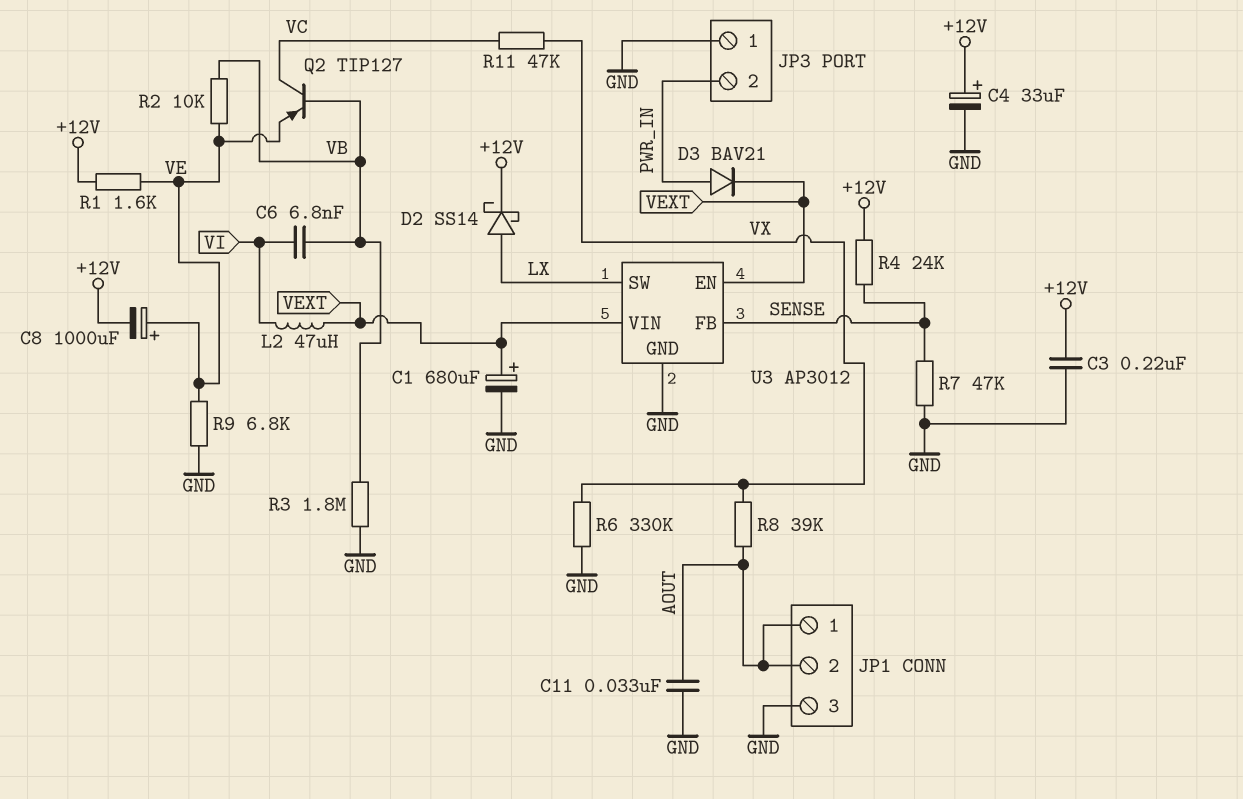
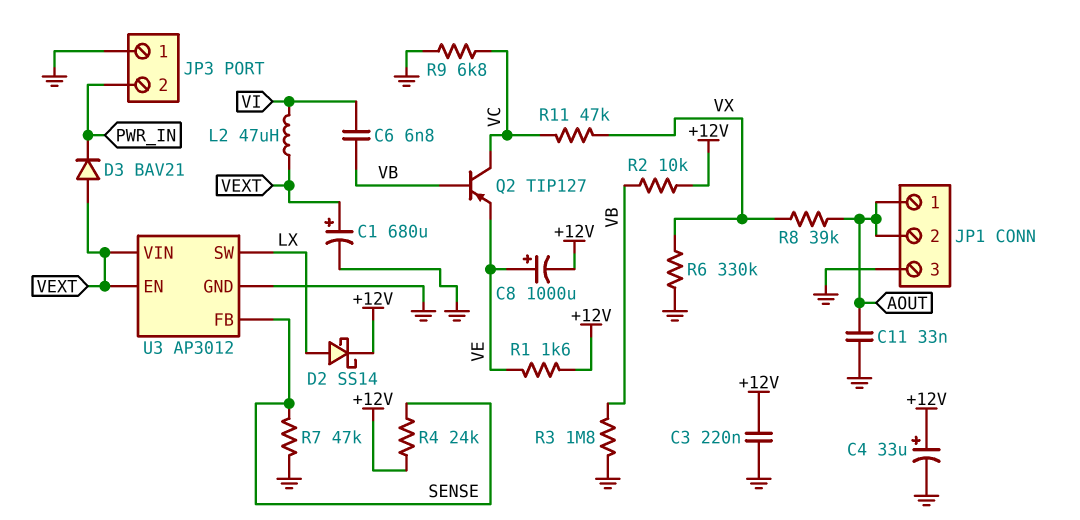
D3: diode BAV21 (A PWR_IN, K VEXT) -> diode BAV21 (A VEXT, K PWR_IN)
R2: 10k (VB, VE) -> 10k (+12V, VB)
R9: 6.8k (GND, VE) -> 6.8k (GND, VC)

